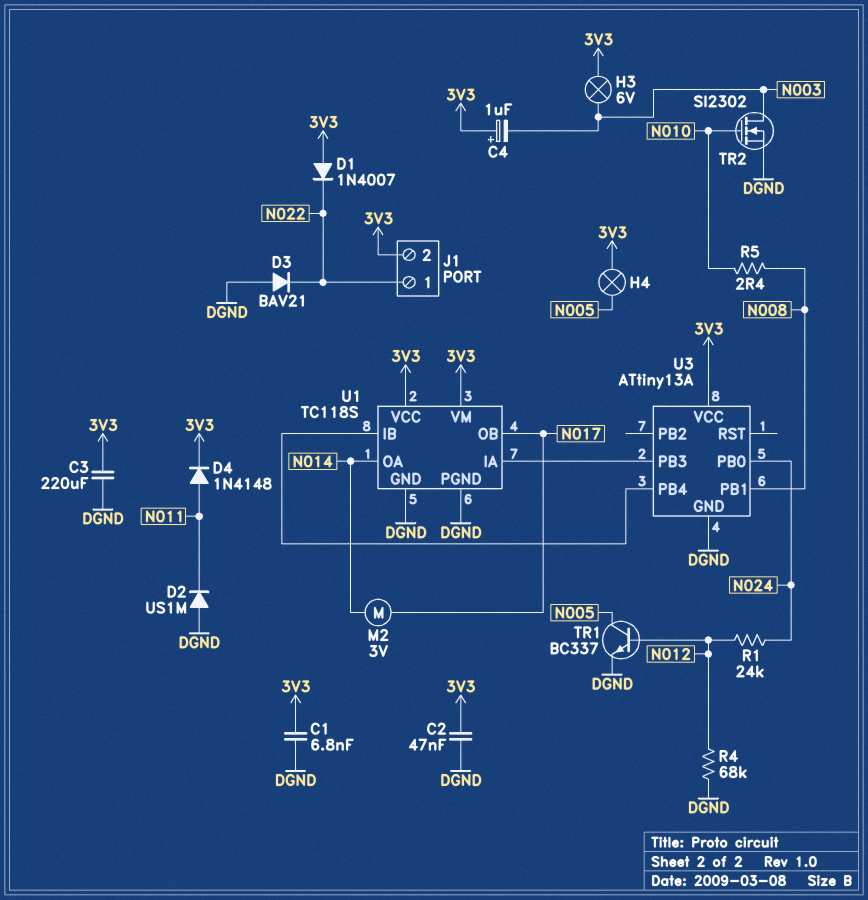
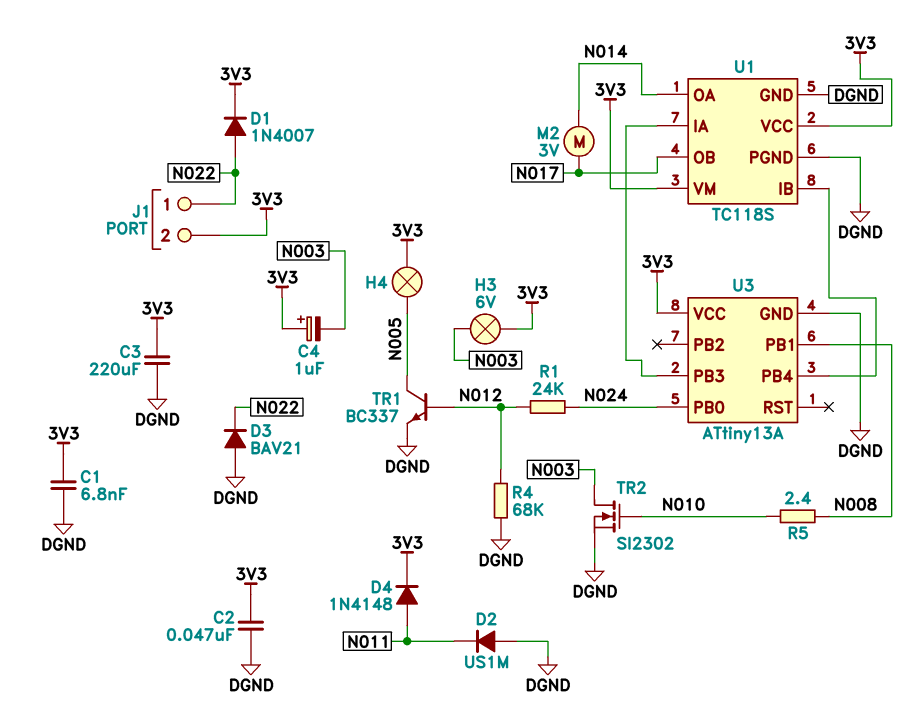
D1: diode 1N4007 (A 3V3, K N022) -> diode 1N4007 (A N022, K 3V3)

